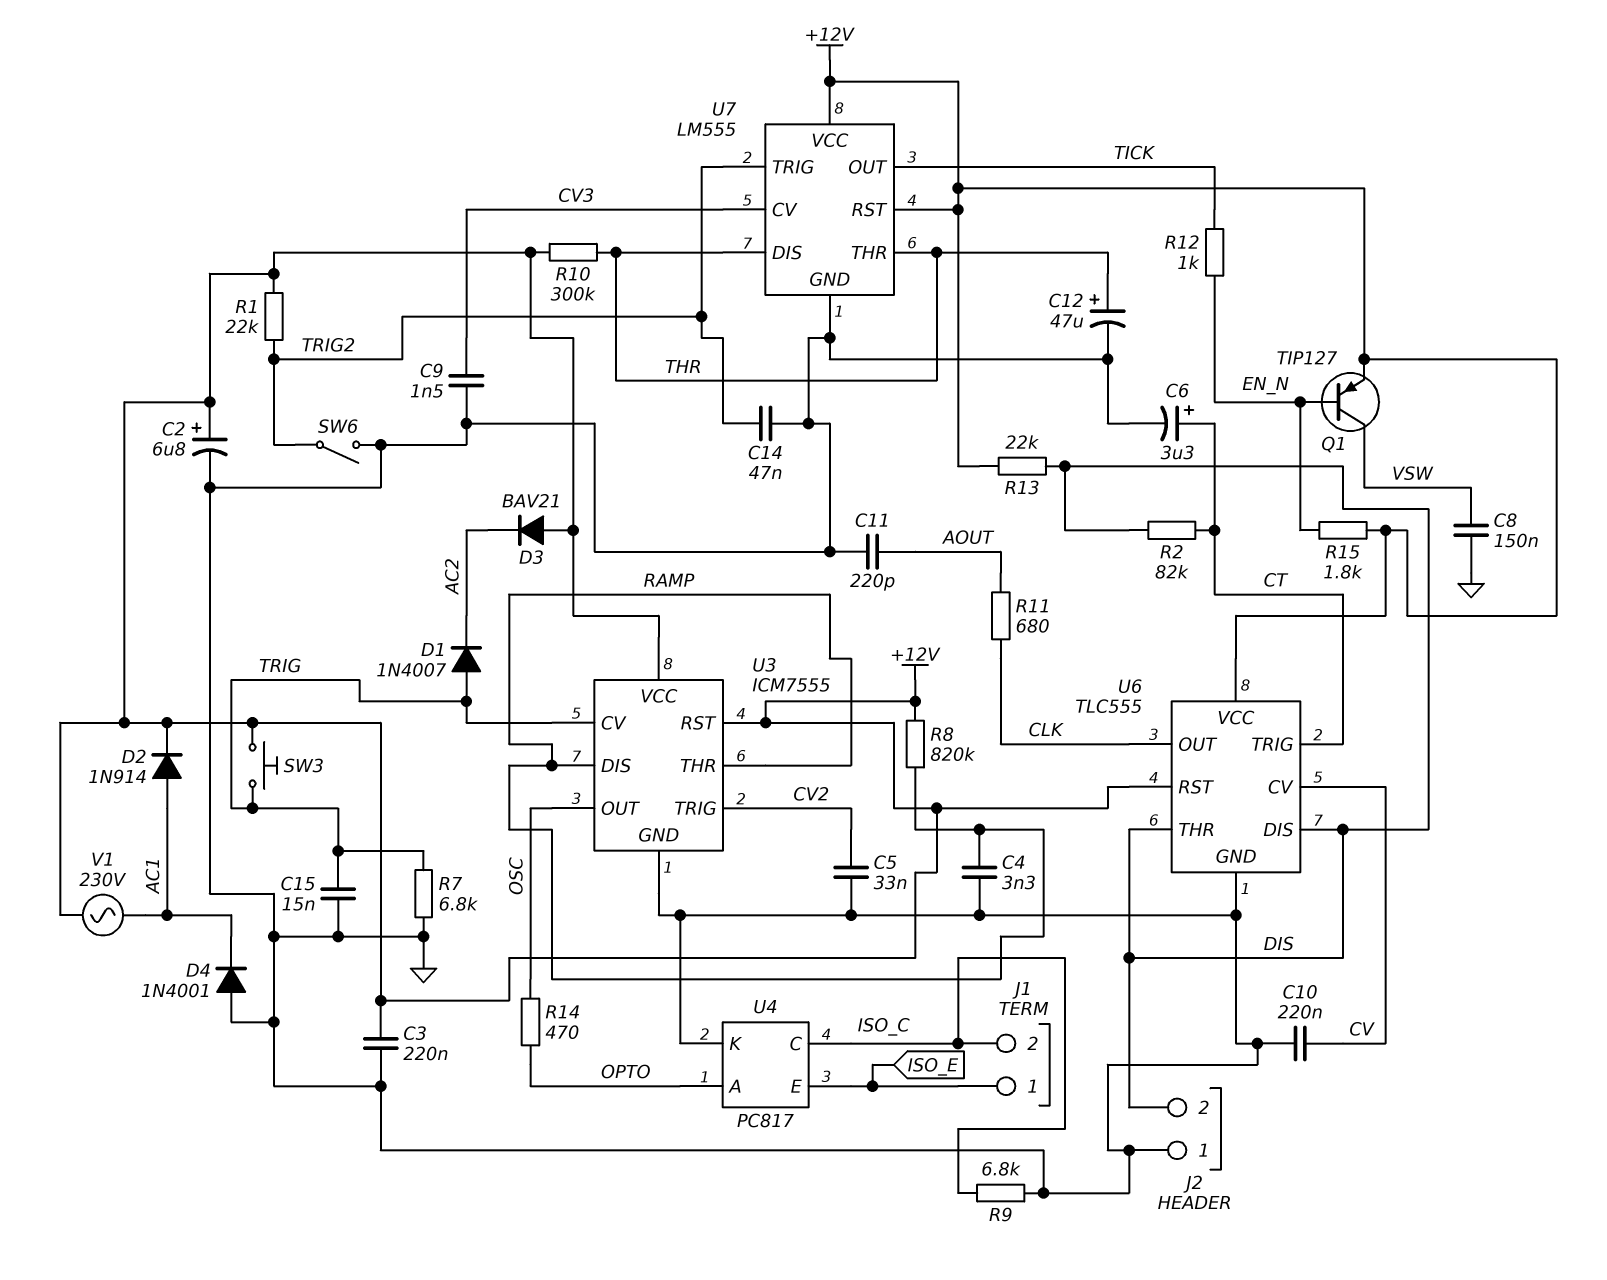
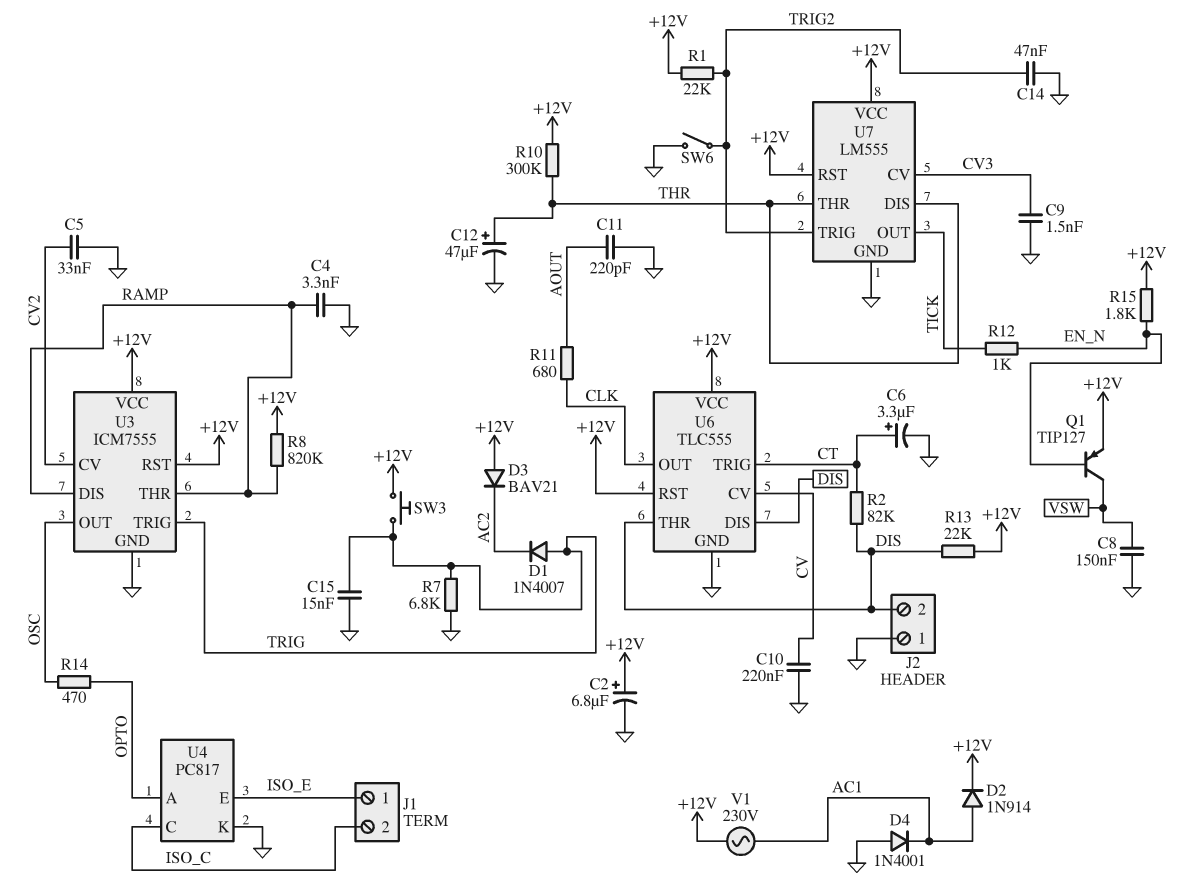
C3: 220nF (+12V, GND) -> none
R9: 6.8k (GND, ISO_C) -> none
U3 pin CV: TRIG -> CV2
U3 pin TRIG: CV2 -> TRIG

